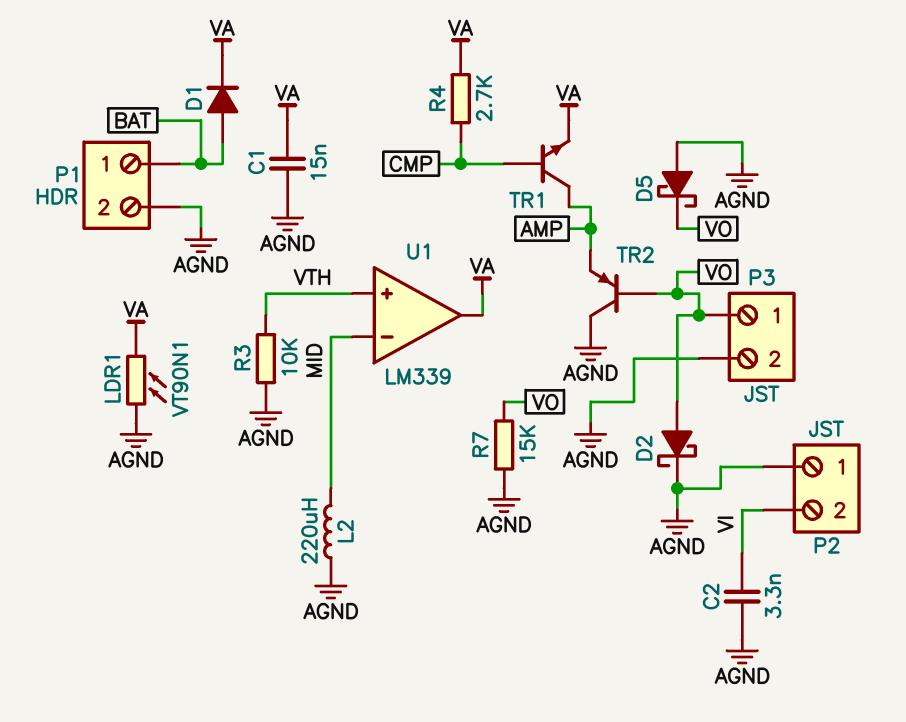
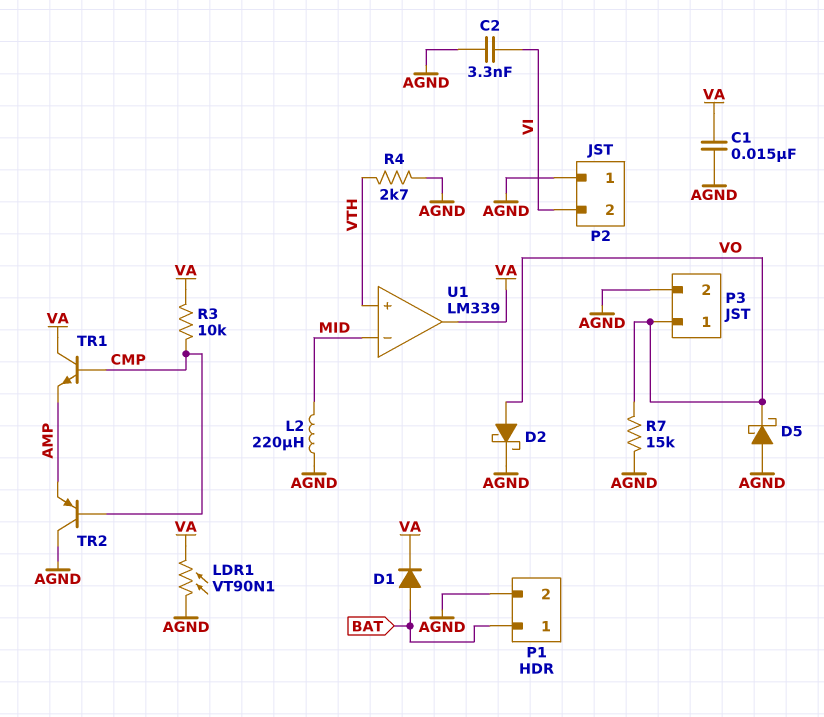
R3: 10k (AGND, VTH) -> 10k (CMP, VA)
R4: 2.7k (CMP, VA) -> 2.7k (AGND, VTH)
TR1: NPN (B CMP, C AMP, E VA) -> NPN (B CMP, C VA, E AMP)
TR2: PNP (B VO, C AGND, E AMP) -> PNP (B CMP, C AGND, E AMP)

